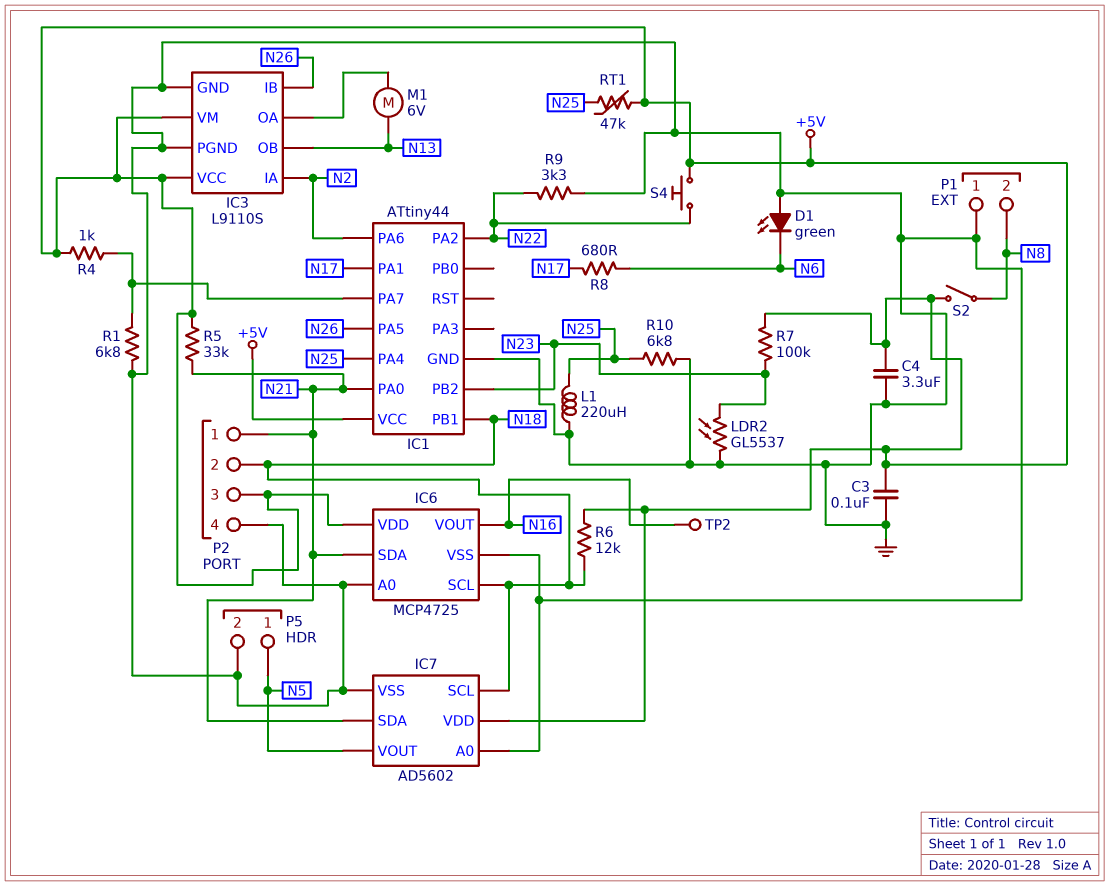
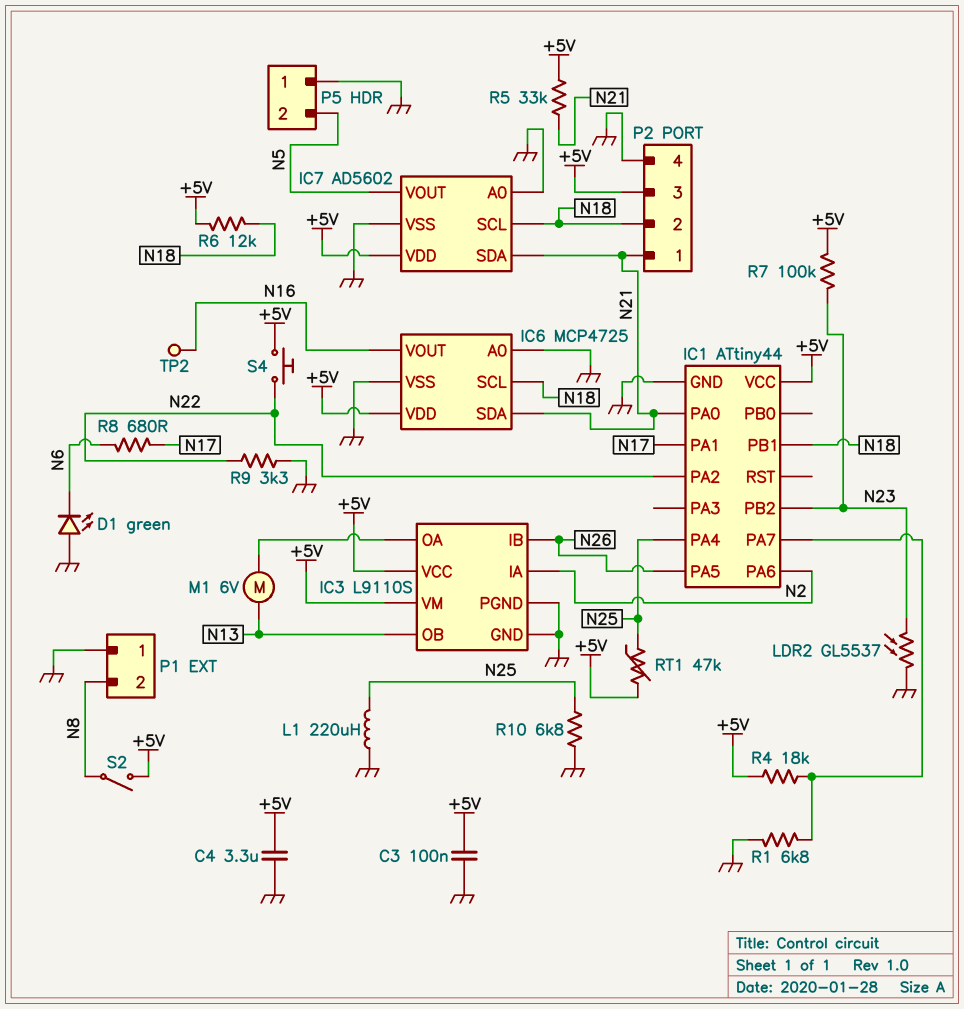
P5 pin 1: N5 -> GND
P5 pin 2: GND -> N5
R4: 1k (+5V, IC1/PA7) -> 18k (+5V, IC1/PA7)

